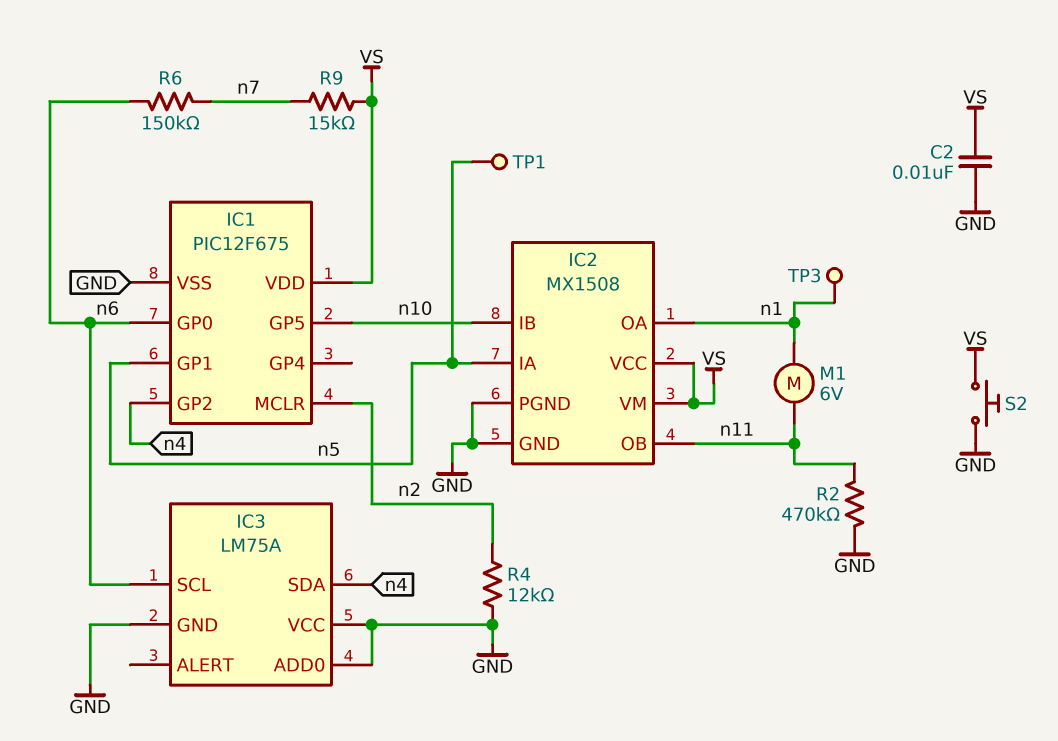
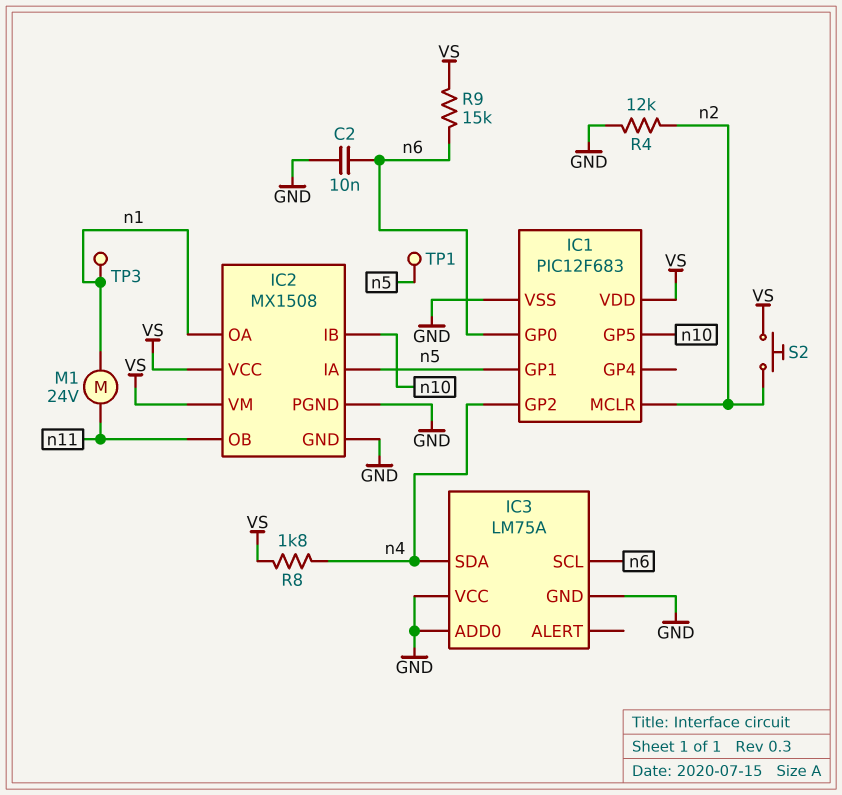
C2: 10nF (GND, VS) -> 10nF (GND, n6)
IC1: PIC12F675 -> PIC12F683
M1: motor 6V (n1, n11) -> motor 24V (n1, n11)
R2: 470k (GND, n11) -> none
R6: 150k (n6, n7) -> none
R8: none -> 1.8k (VS, n4)
R9: 15k (VS, n7) -> 15k (VS, n6)
S2: button (GND, VS) -> button (VS, n2)

